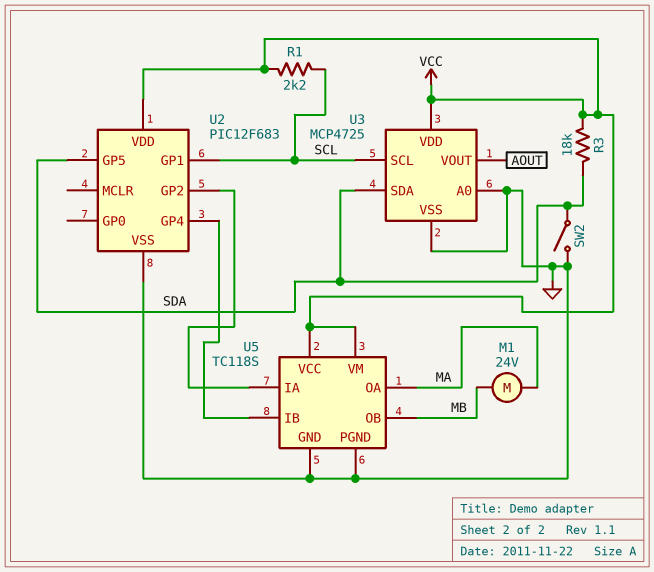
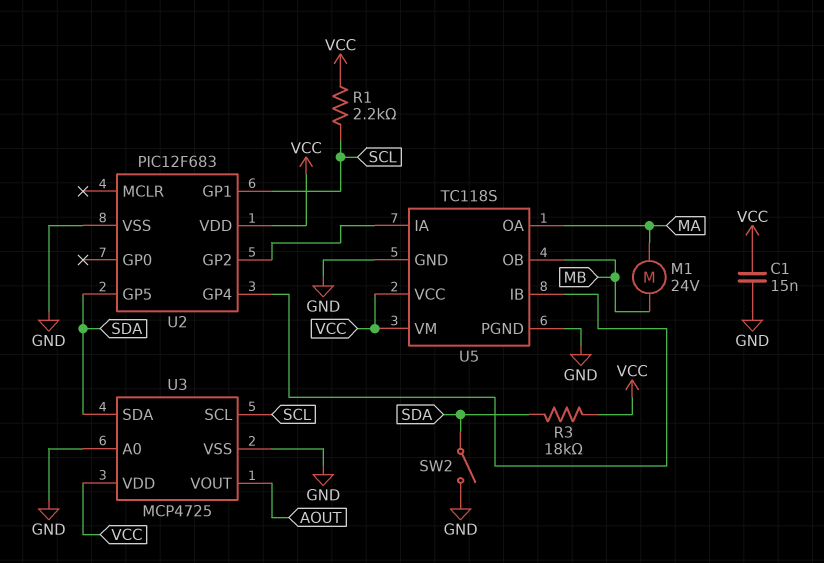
C1: none -> 15nF (GND, VCC)

